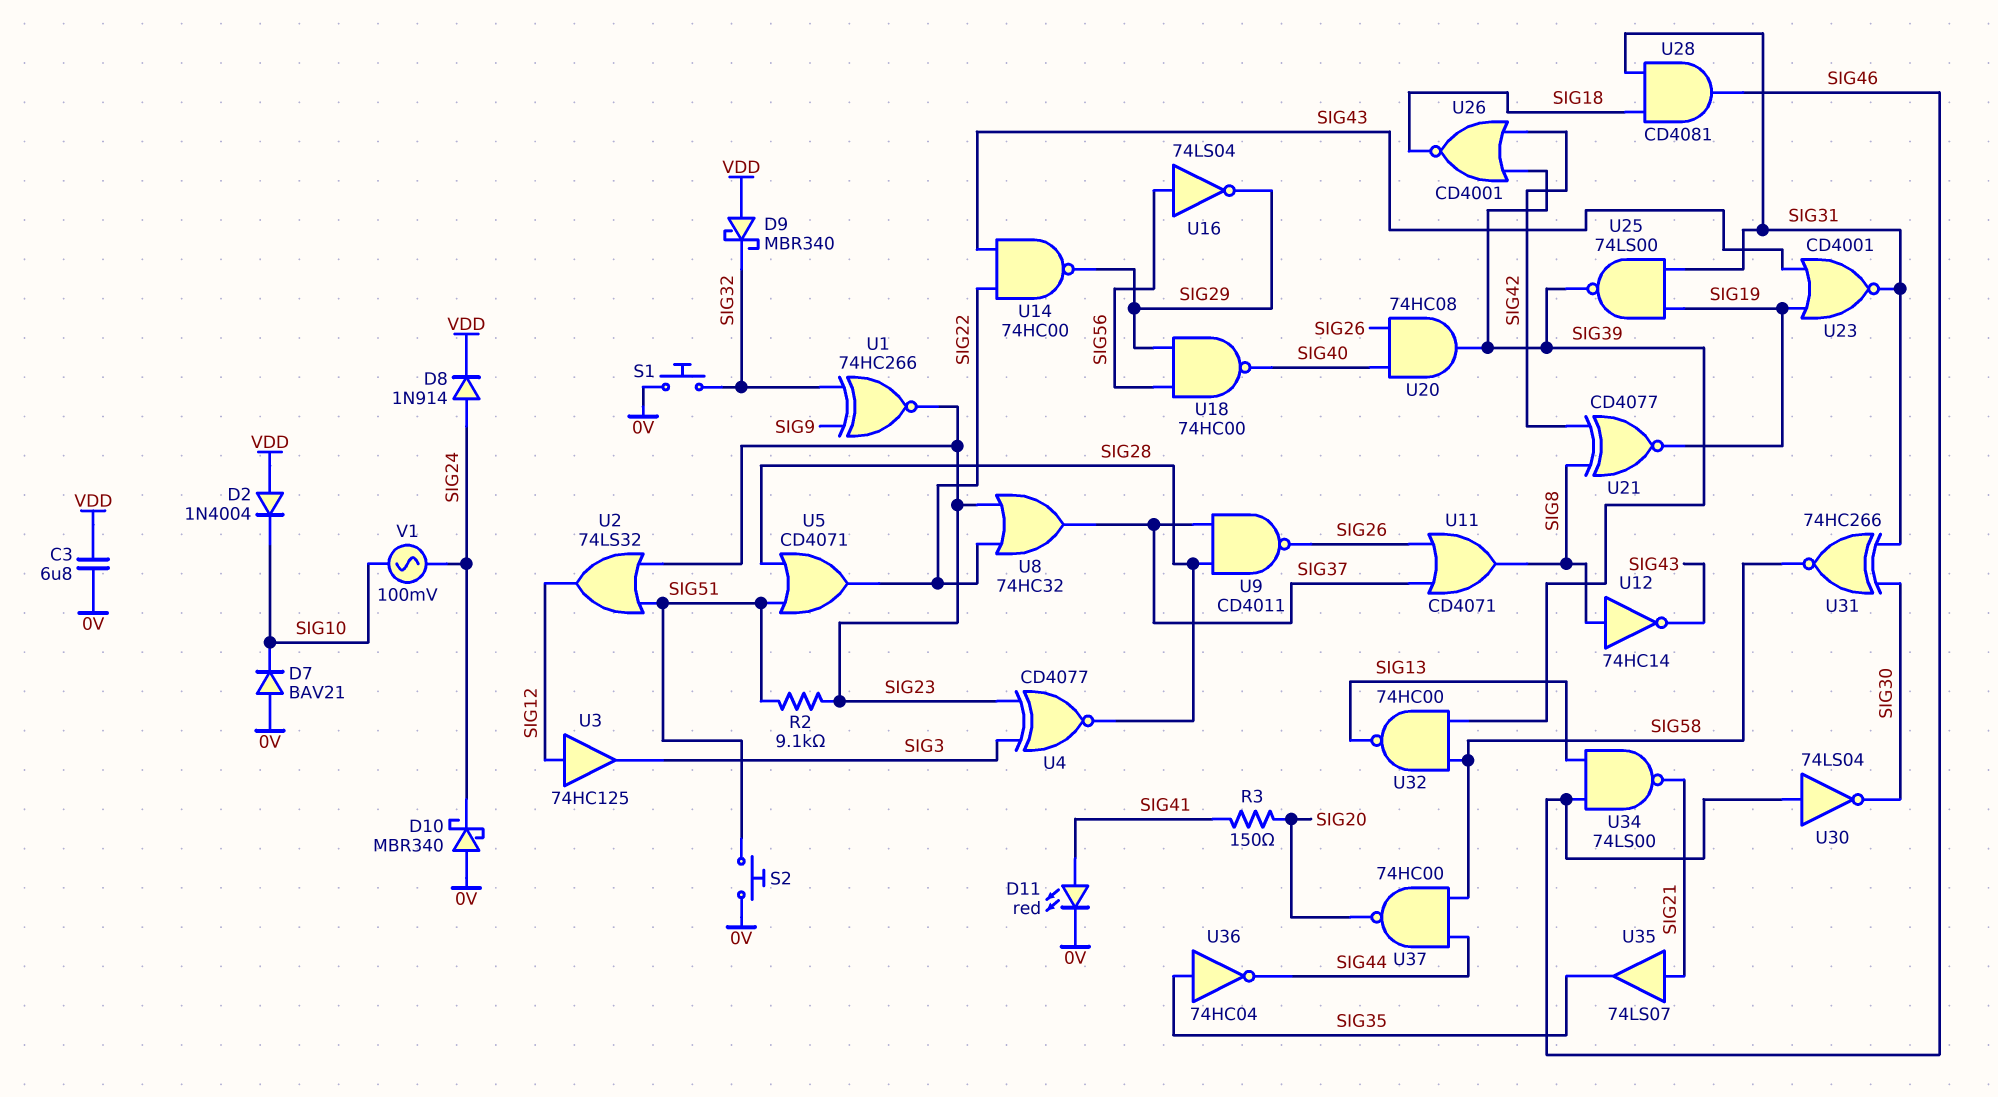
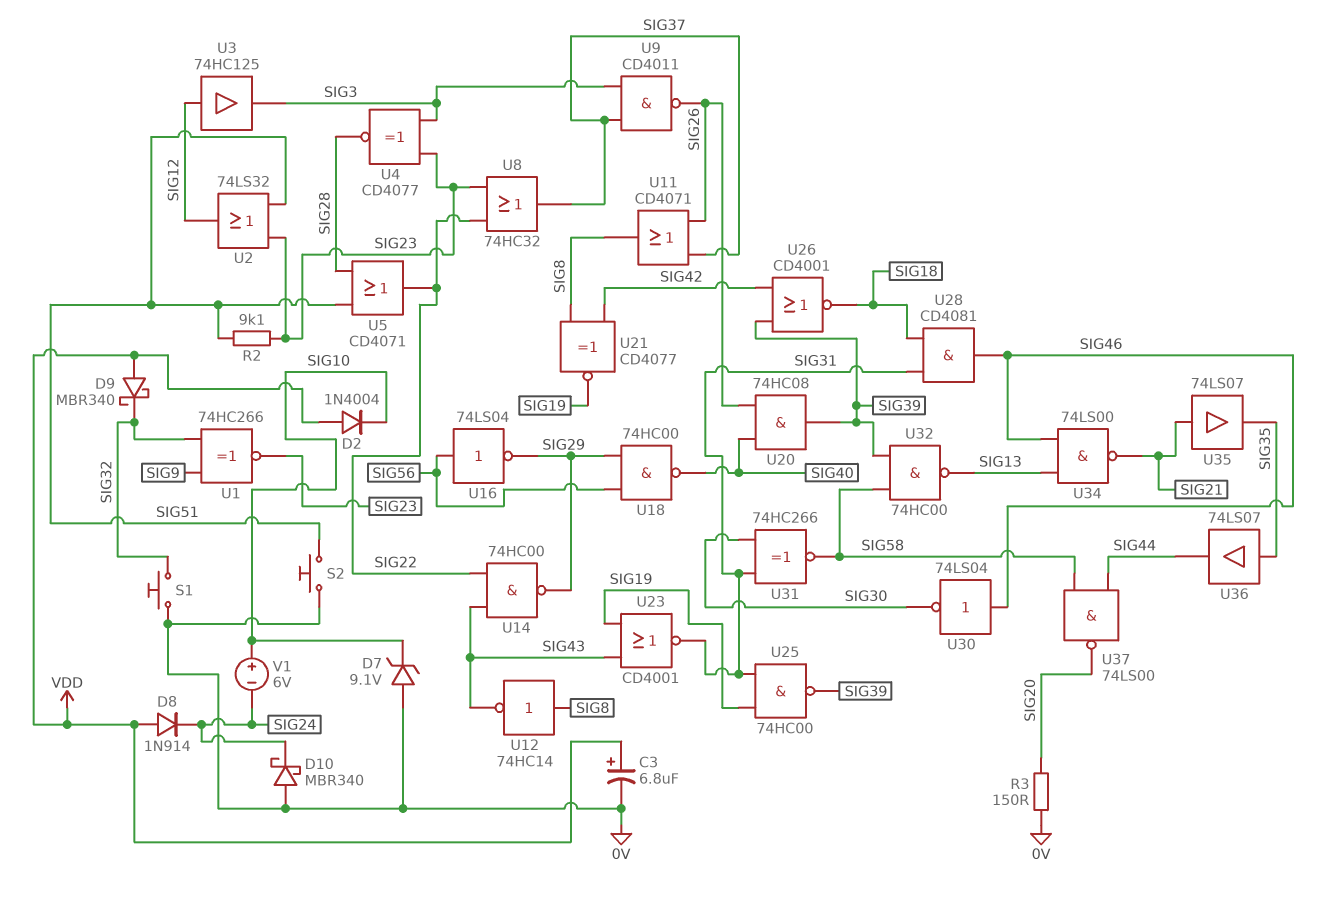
C3: 6.8uF (0V, VDD) -> 6.8uF (plus VDD, minus 0V)
D7: diode BAV21 (A 0V, K SIG10) -> zener 9.1V (A 0V, K SIG10)
D8: diode 1N914 (A SIG24, K VDD) -> diode 1N914 (A VDD, K SIG24)
D11: LED red (A SIG41, K 0V) -> none
R3: 150 (SIG20, SIG41) -> 150 (0V, SIG20)
U9: NAND CD4011 (in SIG28, in SIG37, out SIG26) -> NAND CD4011 (in SIG3, in SIG37, out SIG26)
U25: NAND 74LS00 (in SIG19, in SIG31, out SIG39) -> NAND 74HC00 (in SIG19, in SIG31, out SIG39)
U36: NOT 74HC04 (in SIG35, out SIG44) -> buffer 74LS07 (in SIG35, out SIG44)
U37: NAND 74HC00 (in SIG44, in SIG58, out SIG20) -> NAND 74LS00 (in SIG44, in SIG58, out SIG20)
V1: AC 100mV (SIG10, SIG24) -> 6V (plus SIG10, minus SIG24)

